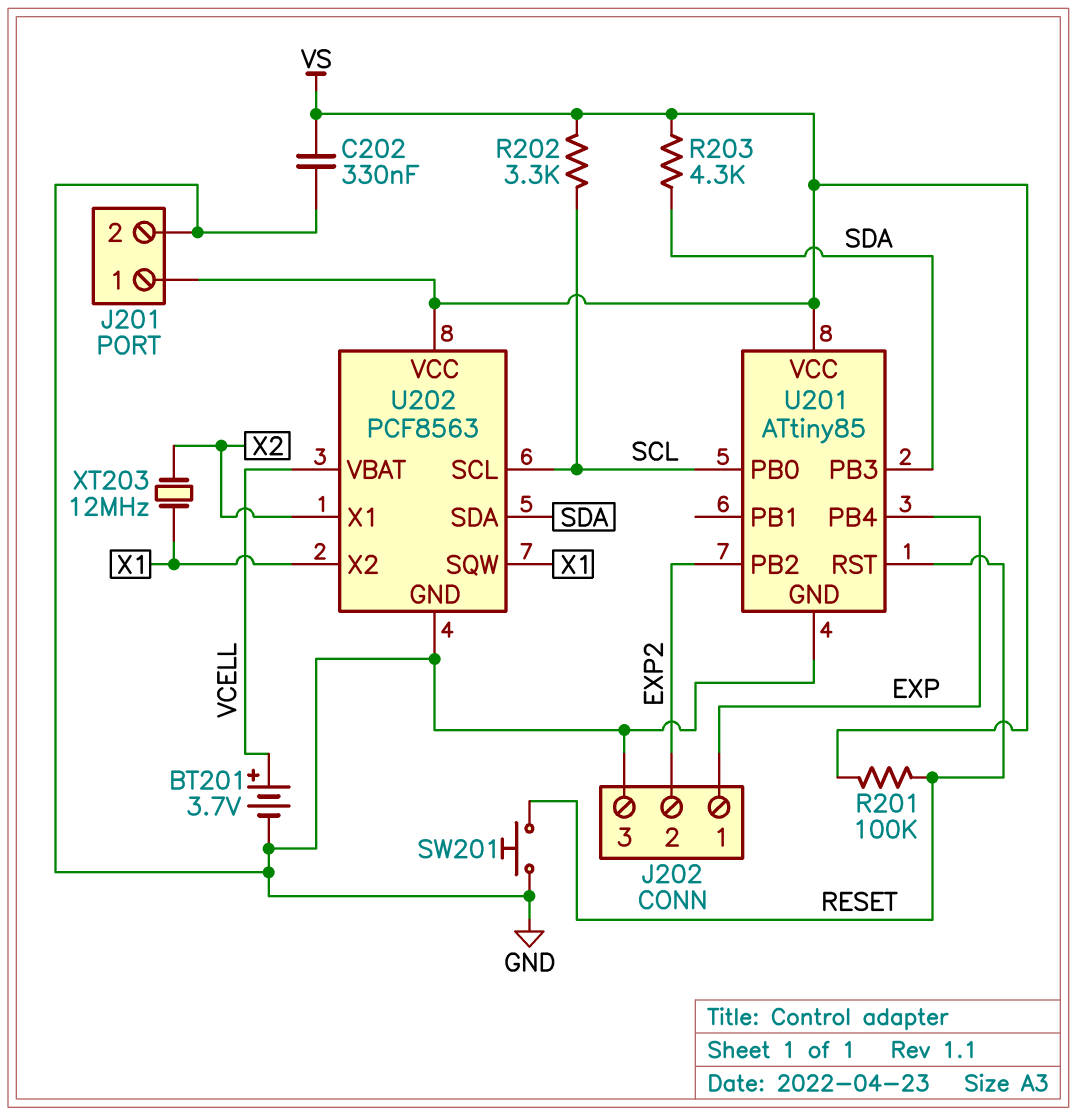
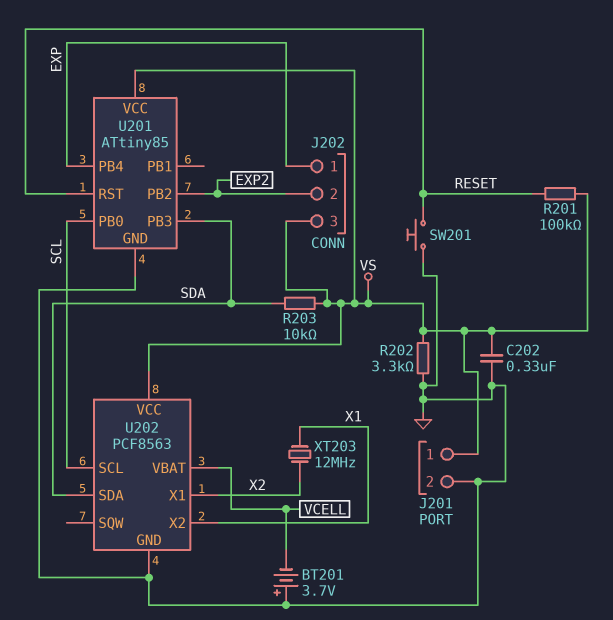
BT201: 3.7V (plus VCELL, minus GND) -> 3.7V (plus GND, minus VCELL)
J202 pin 3: GND -> VS
R202: 3.3k (SCL, VS) -> 3.3k (GND, VS)
R203: 4.3k (SDA, VS) -> 10k (SDA, VS)
U202 pin SQW: X1 -> none

